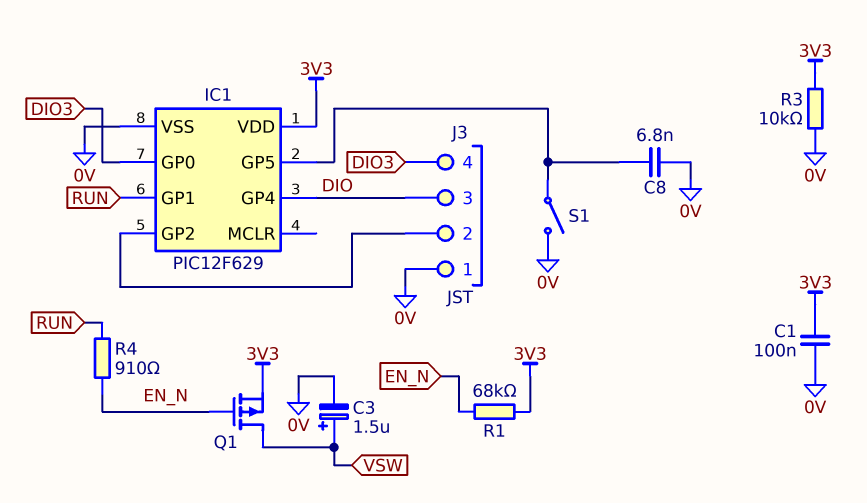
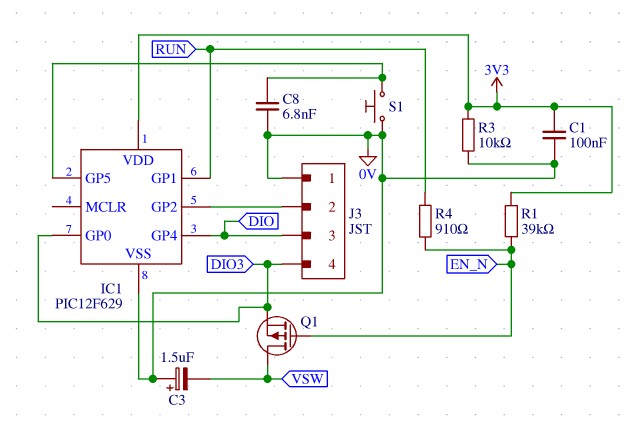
C3: 1.5uF (plus VSW, minus 0V) -> 1.5uF (plus 0V, minus VSW)
Q1: PMOS (G EN_N, D VSW, S 3V3) -> PMOS (G EN_N, D VSW, S DIO3)
R1: 68k (3V3, EN_N) -> 39k (3V3, EN_N)
S1: switch (0V, IC1/GP5) -> button (0V, IC1/GP5)

